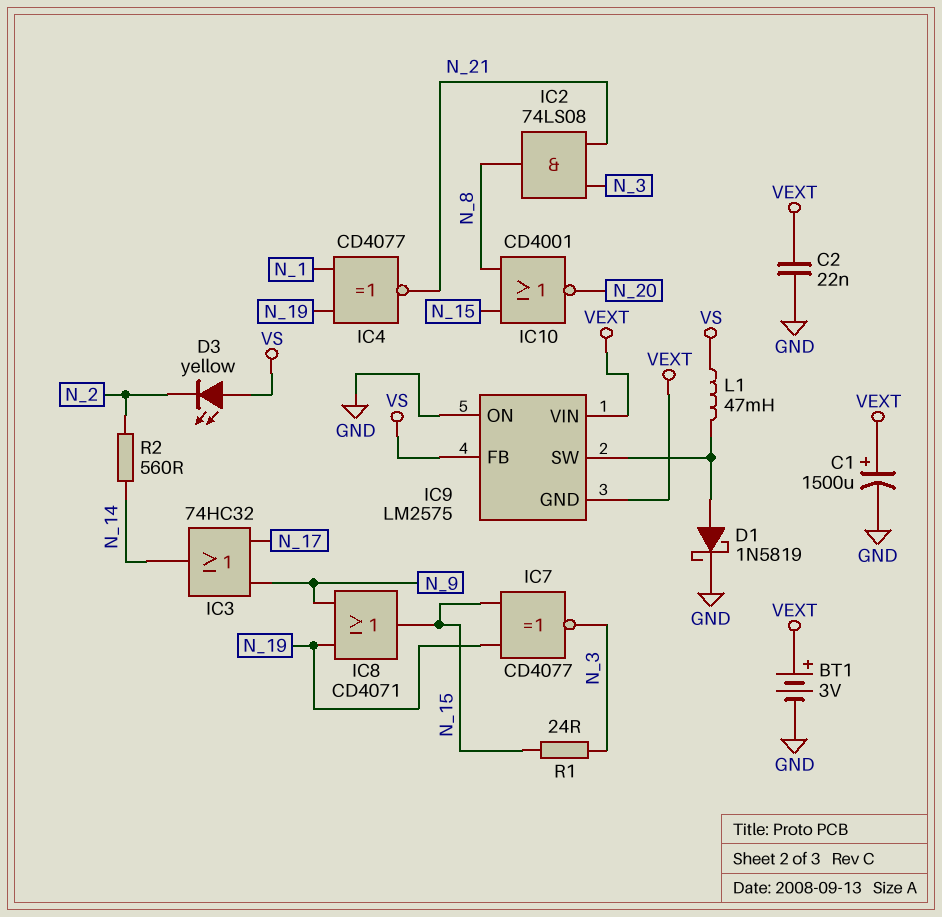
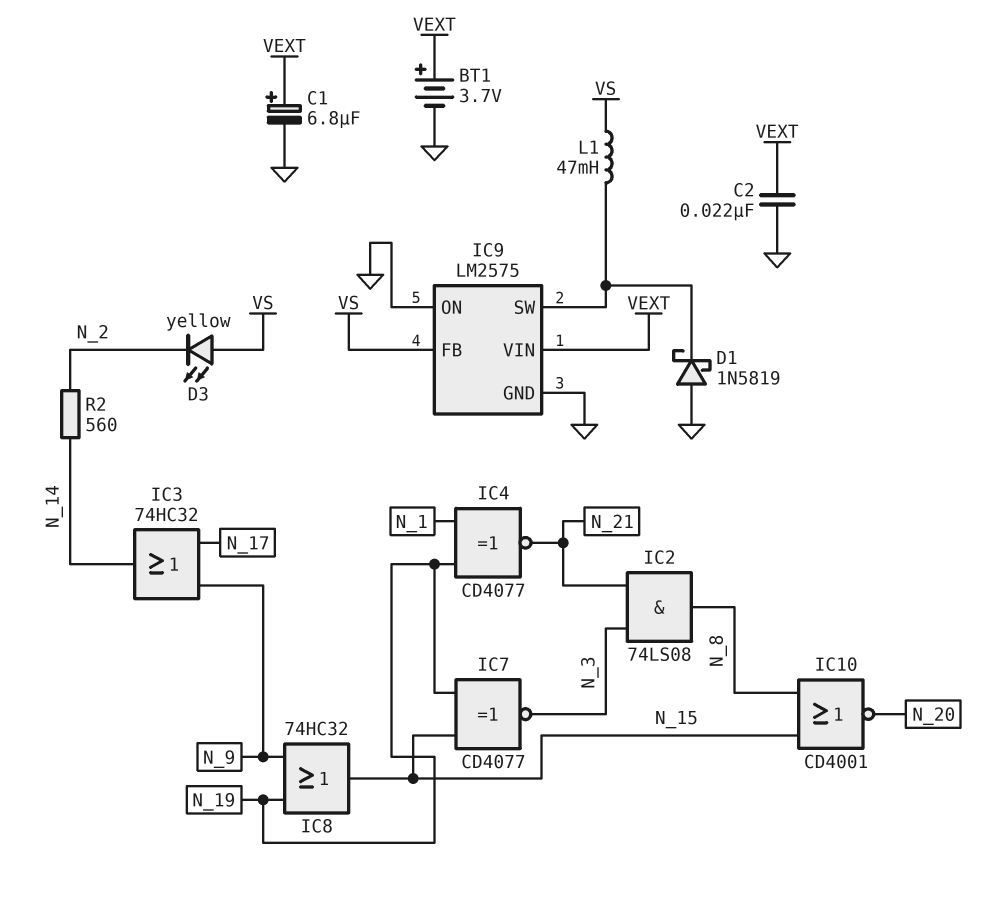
BT1: 3V (plus VEXT, minus GND) -> 3.7V (plus VEXT, minus GND)
C1: 1500uF (plus VEXT, minus GND) -> 6.8uF (plus VEXT, minus GND)
D1: schottky 1N5819 (A IC9/SW, K GND) -> schottky 1N5819 (A GND, K IC9/SW)
IC8: OR CD4071 (in N_9, in N_19, out N_15) -> OR 74HC32 (in N_9, in N_19, out N_15)
IC9 pin GND: VEXT -> GND
R1: 24 (N_3, N_15) -> none

